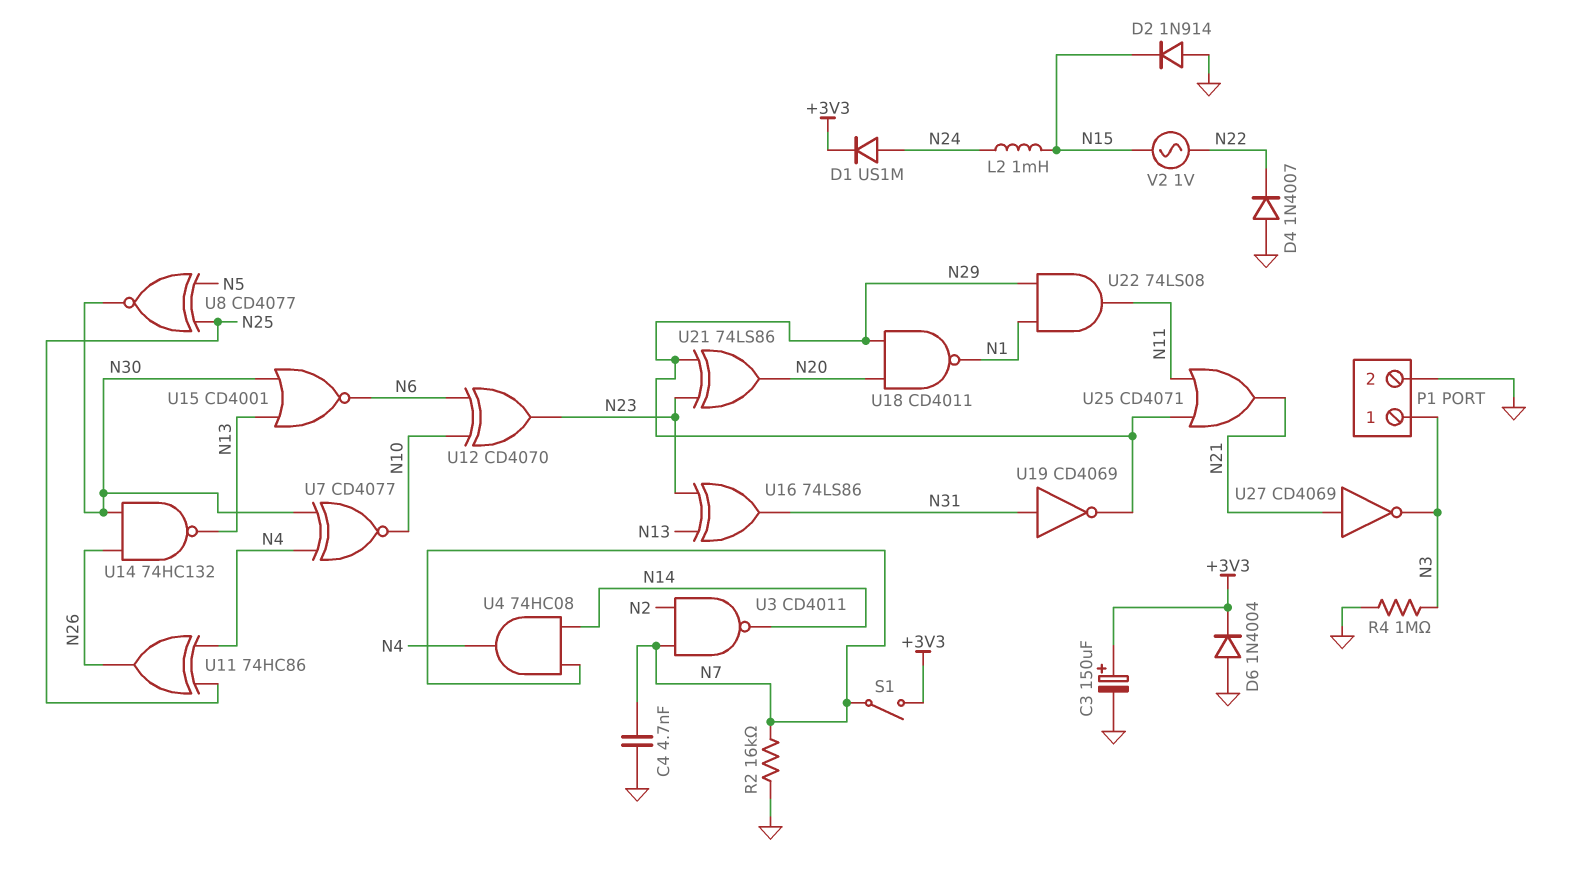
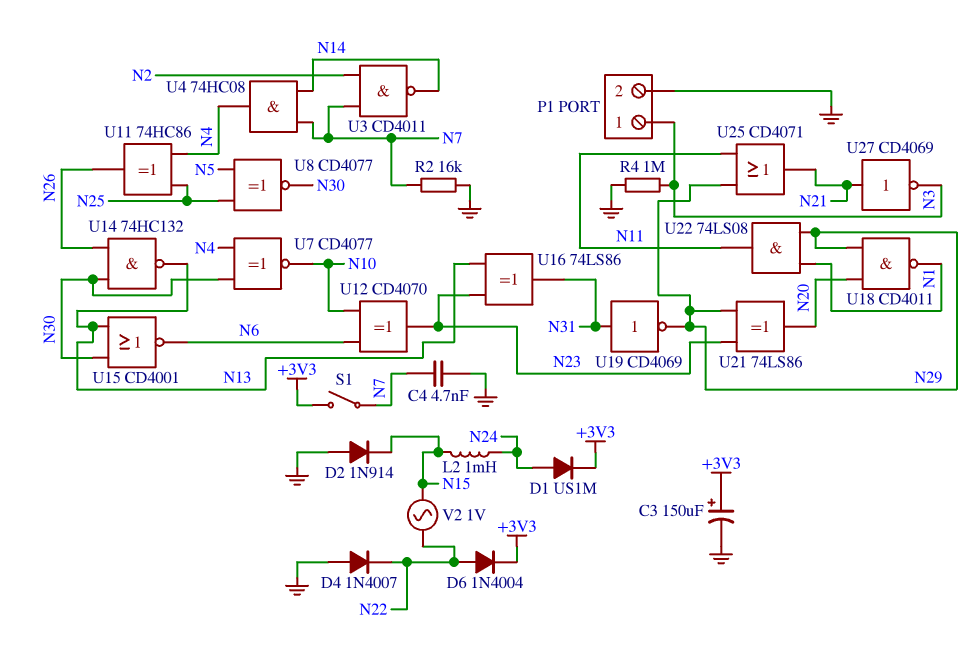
D6: diode 1N4004 (A GND, K +3V3) -> diode 1N4004 (A N22, K +3V3)

